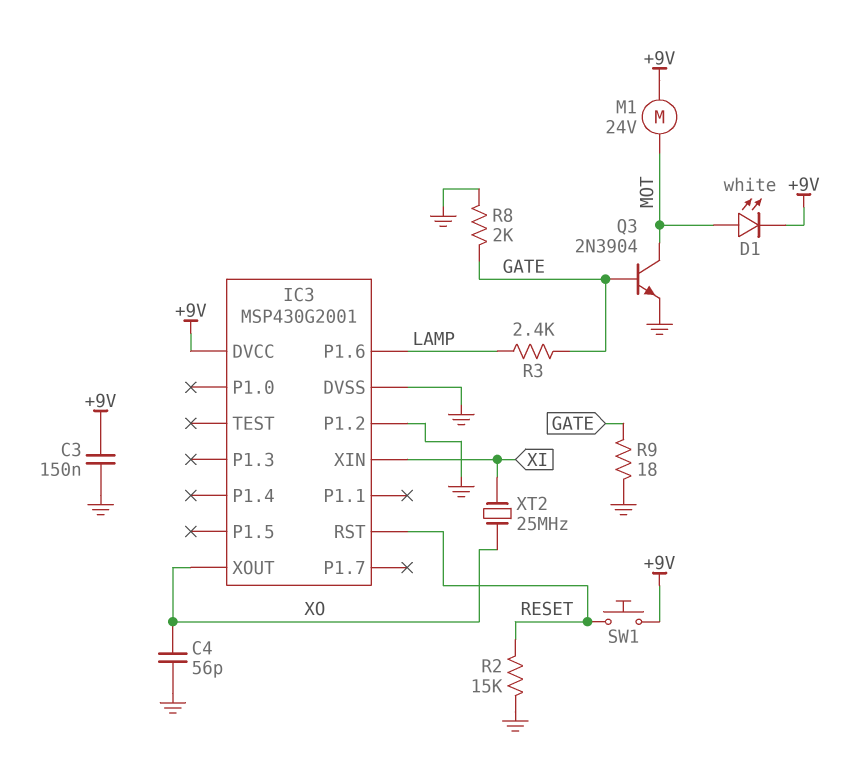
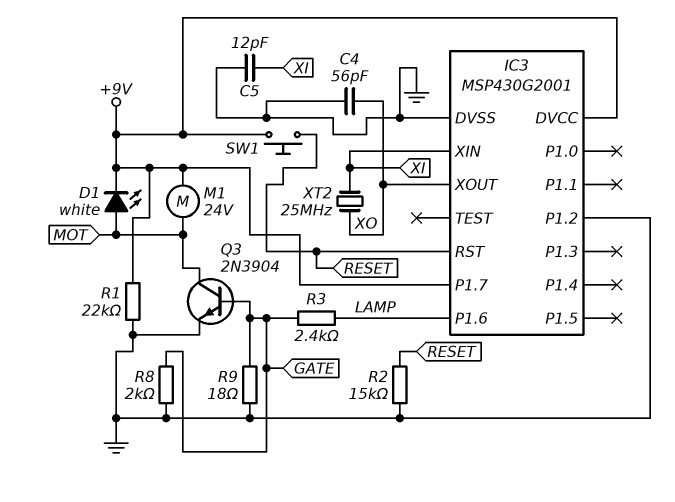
C3: 150nF (+9V, GND) -> none
C5: none -> 12pF (GND, XI)
IC3 pin P1.7: none -> +9V
R1: none -> 22k (+9V, GND)

